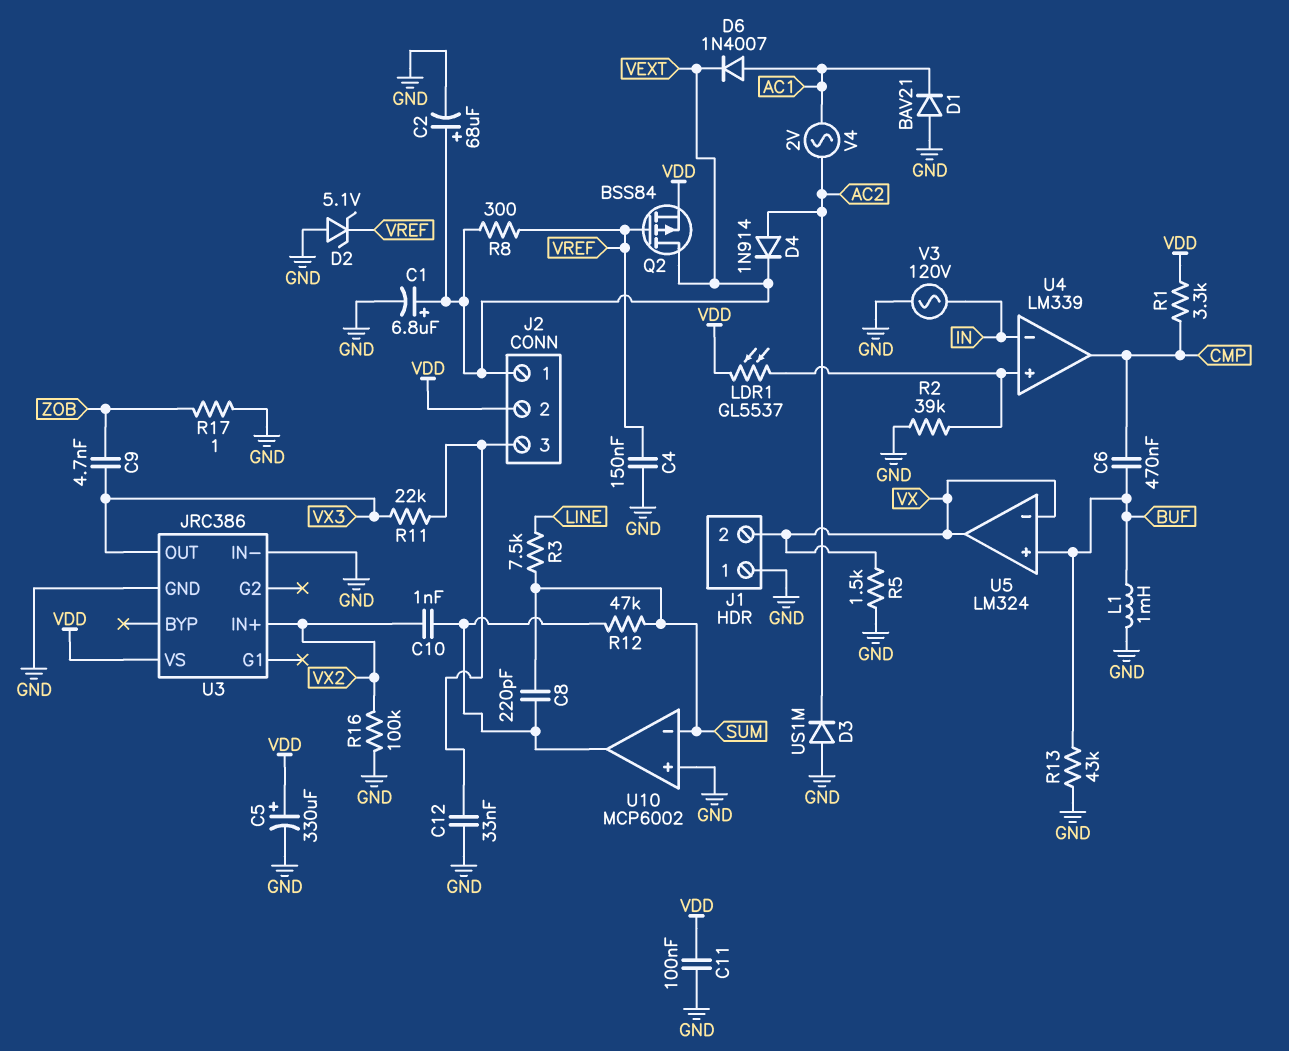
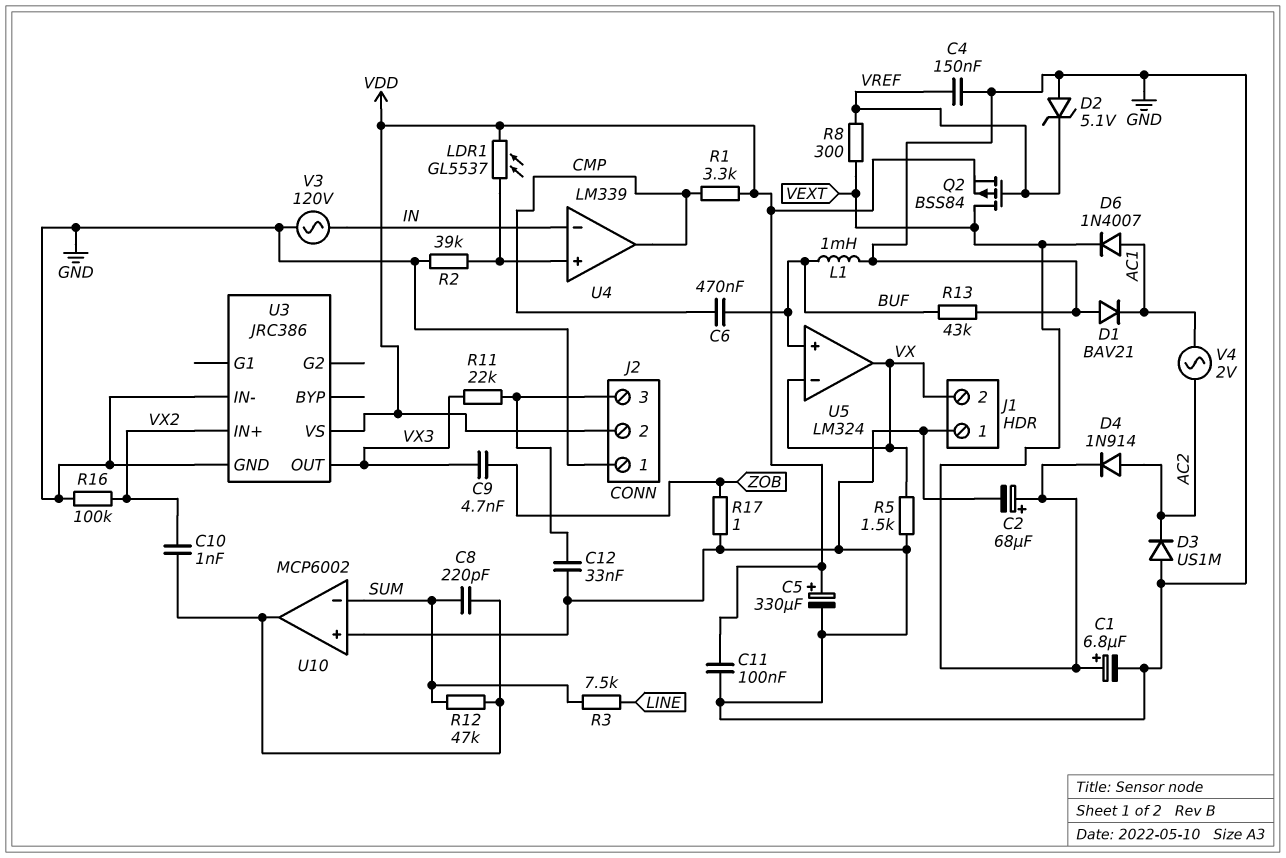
J2 pin 1: VEXT -> GND

